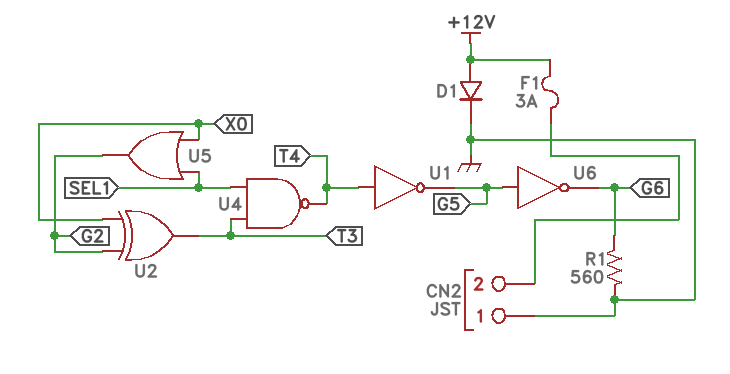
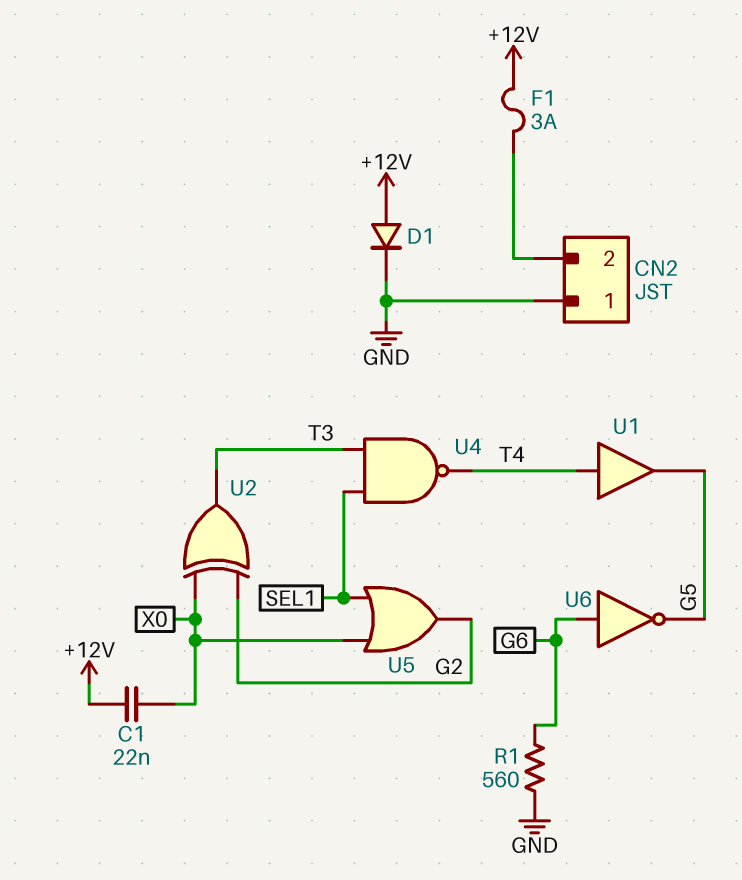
C1: none -> 22nF (+12V, X0)
U1: NOT (in T4, out G5) -> buffer (in T4, out G5)
U6: NOT (in G5, out G6) -> NOT (in G6, out G5)

